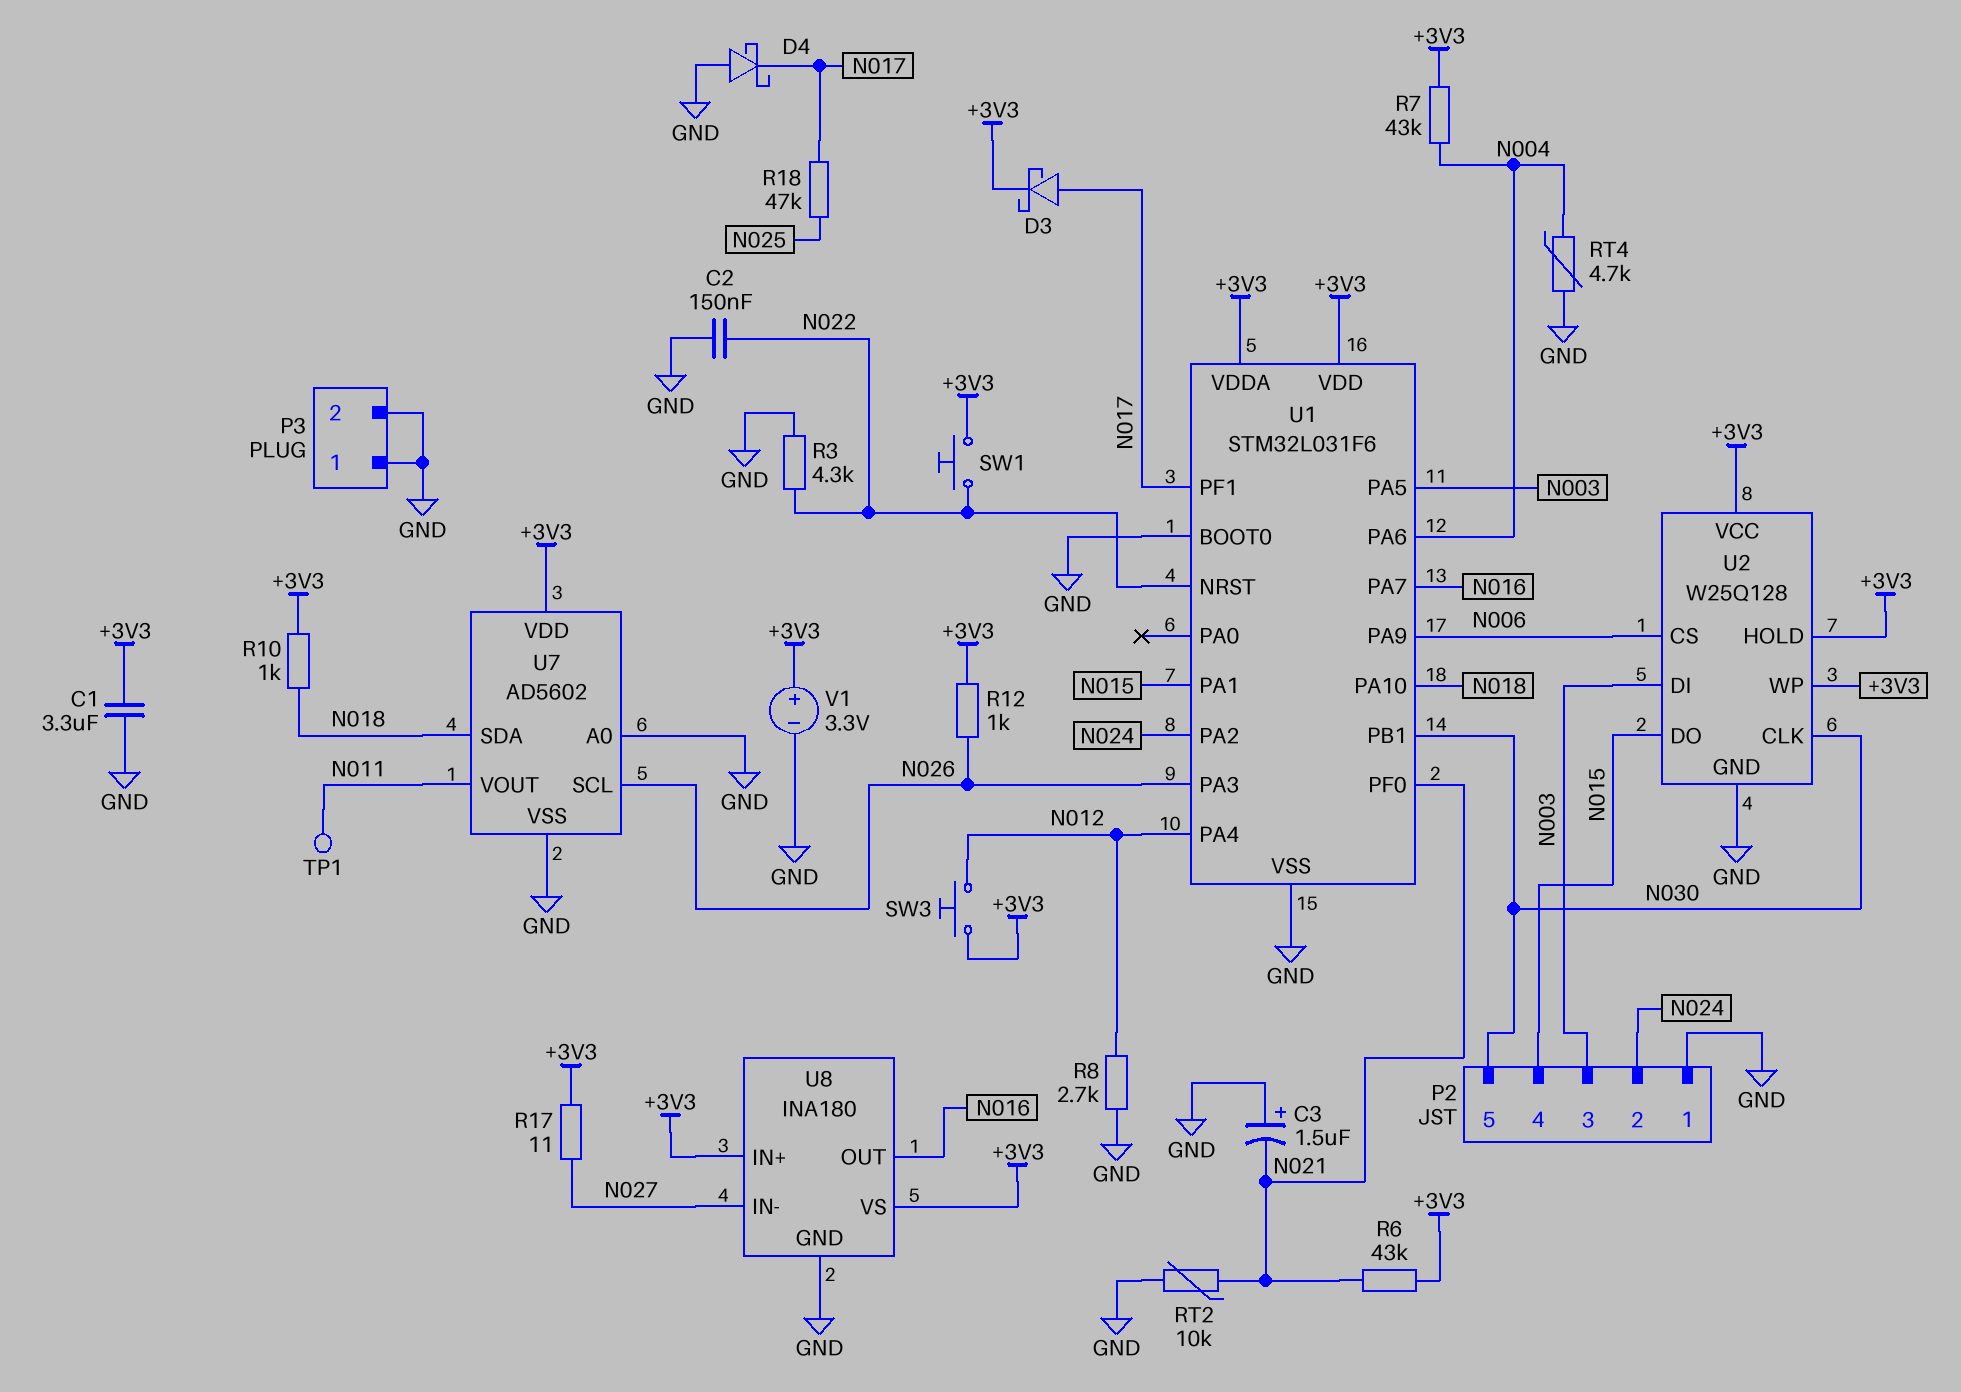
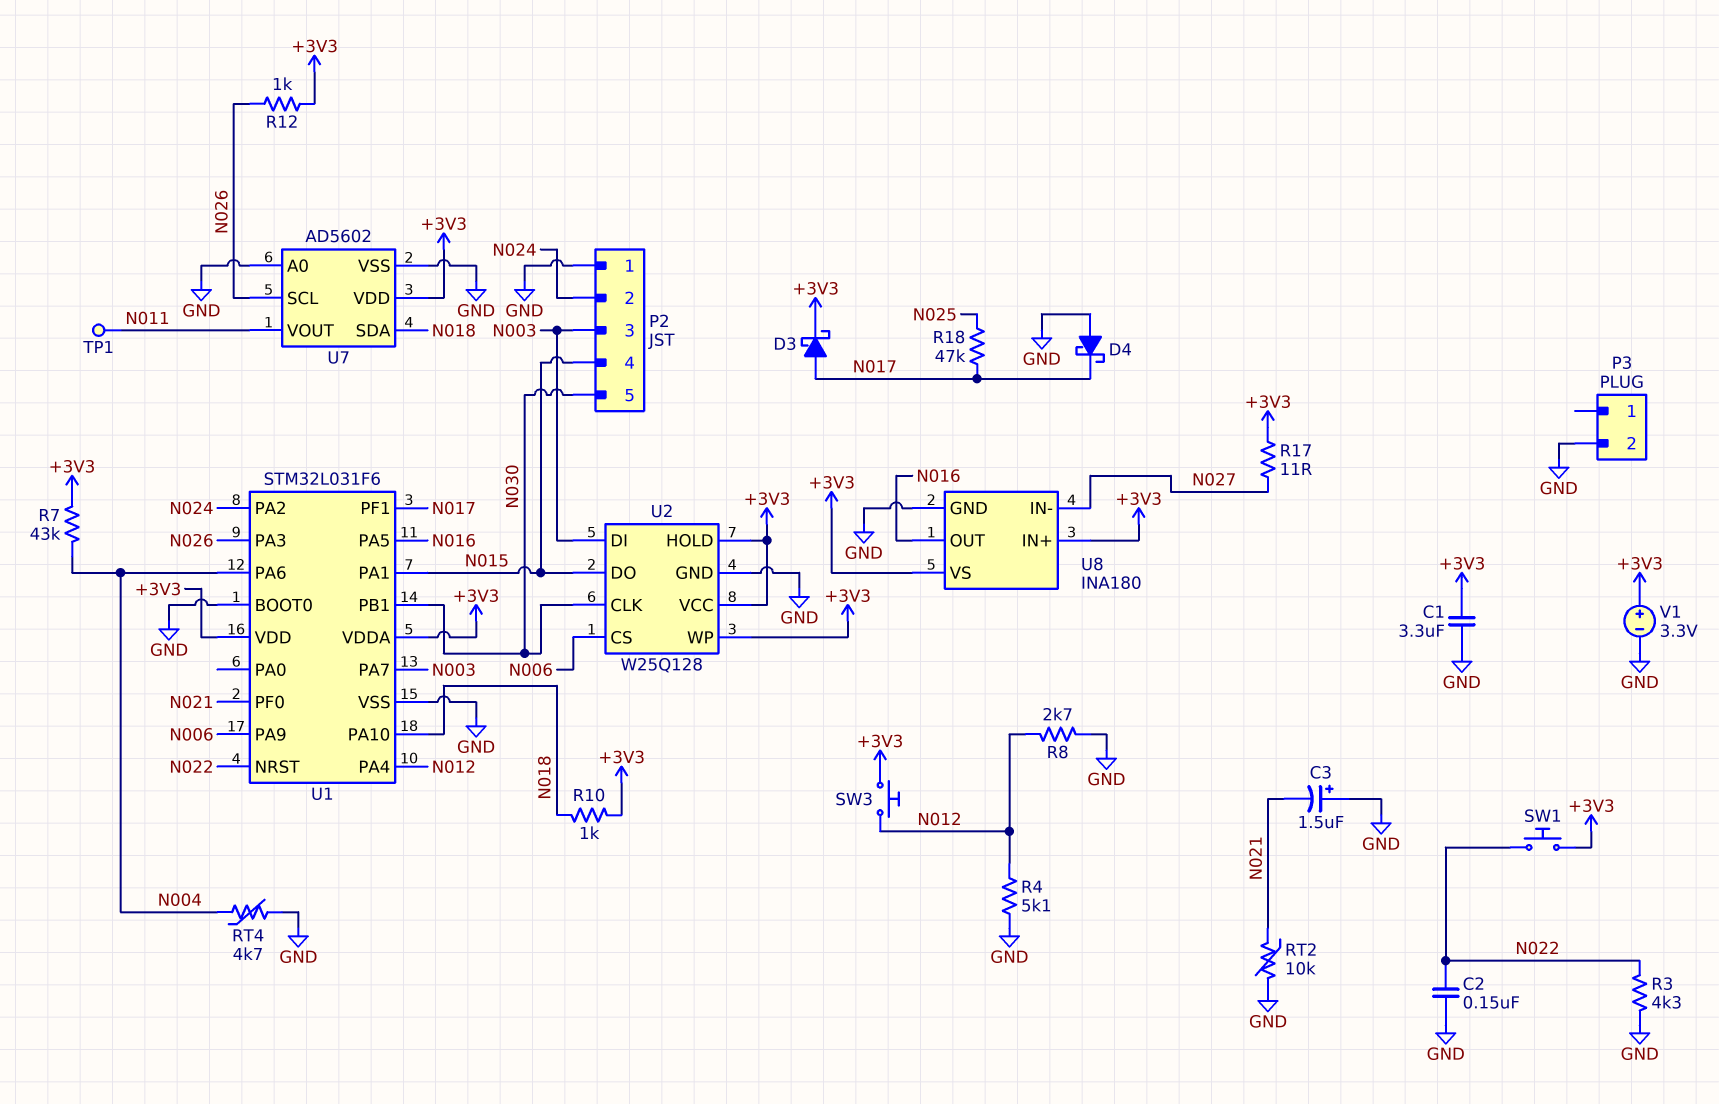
P3 pin 1: GND -> none
R4: none -> 5.1k (GND, N012)
R6: 43k (+3V3, N021) -> none
U1 pin PA5: N003 -> N016
U1 pin PA7: N016 -> N003

